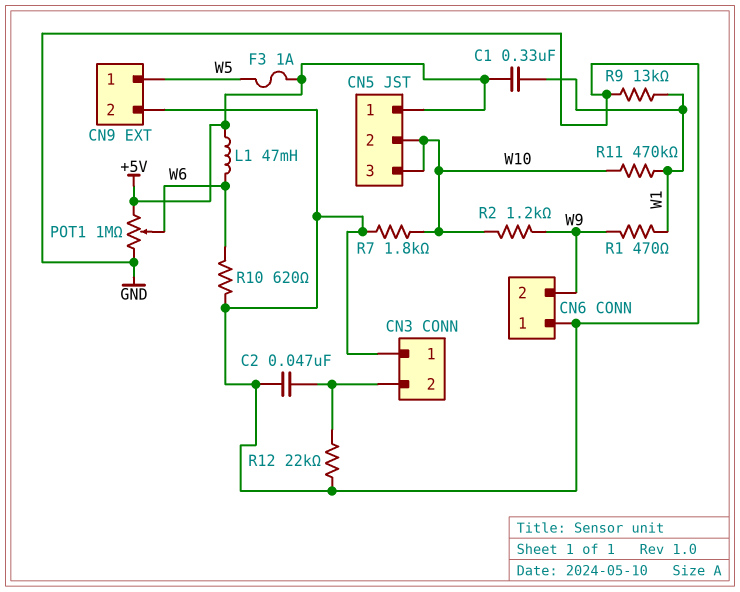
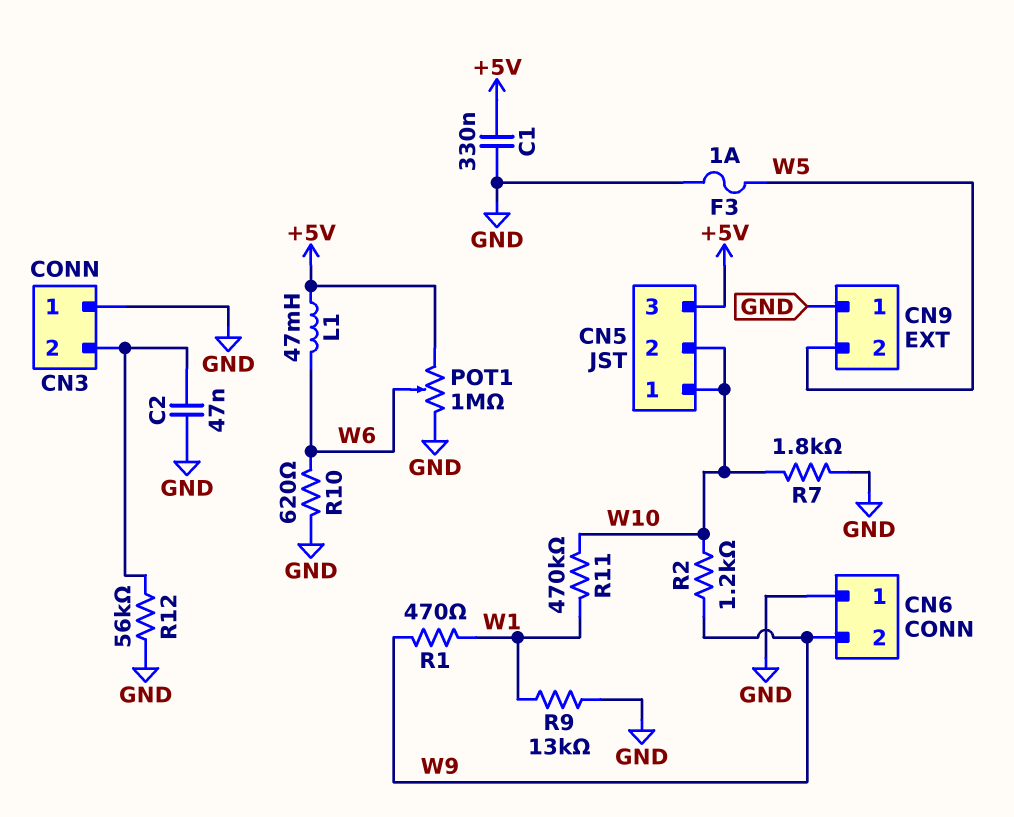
C1: 330nF (+5V, W1) -> 330nF (+5V, GND)
CN5 pin 1: +5V -> W10
CN5 pin 3: W10 -> +5V
CN9 pin 1: W5 -> GND
CN9 pin 2: GND -> W5
F3: 1A (+5V, W5) -> 1A (GND, W5)
R12: 22k (CN3/2, GND) -> 56k (CN3/2, GND)

